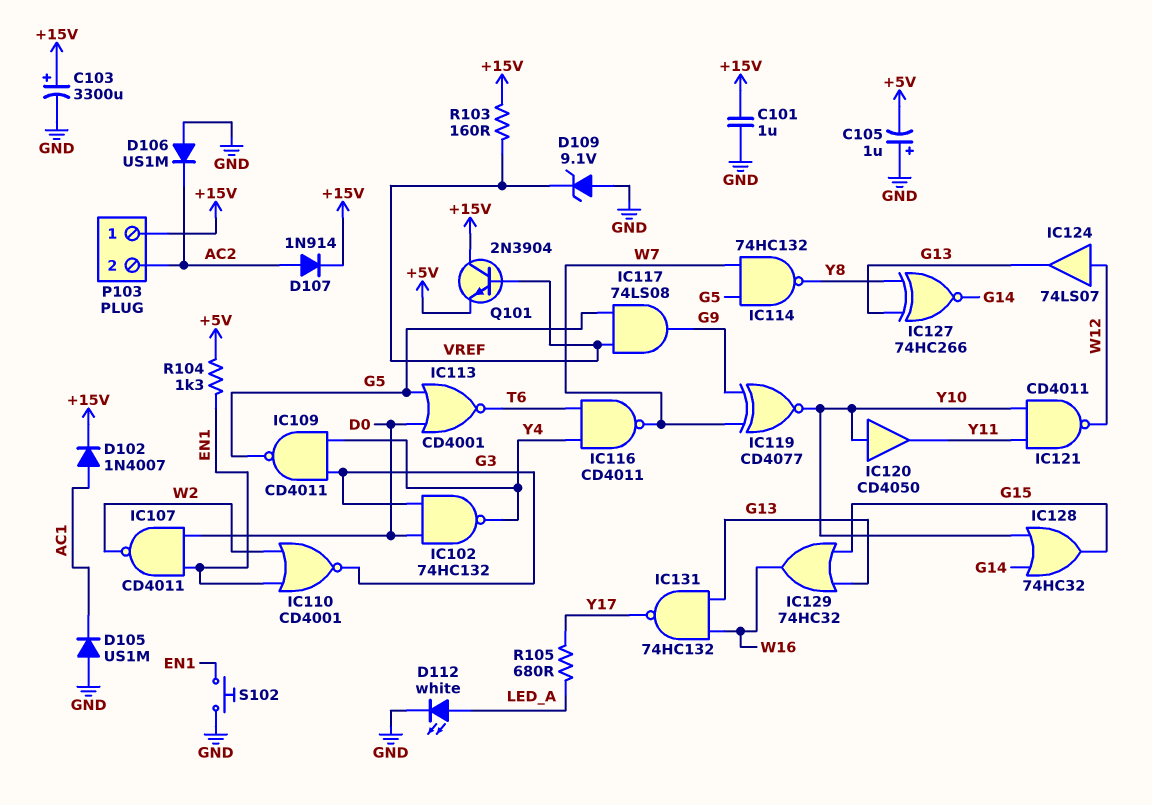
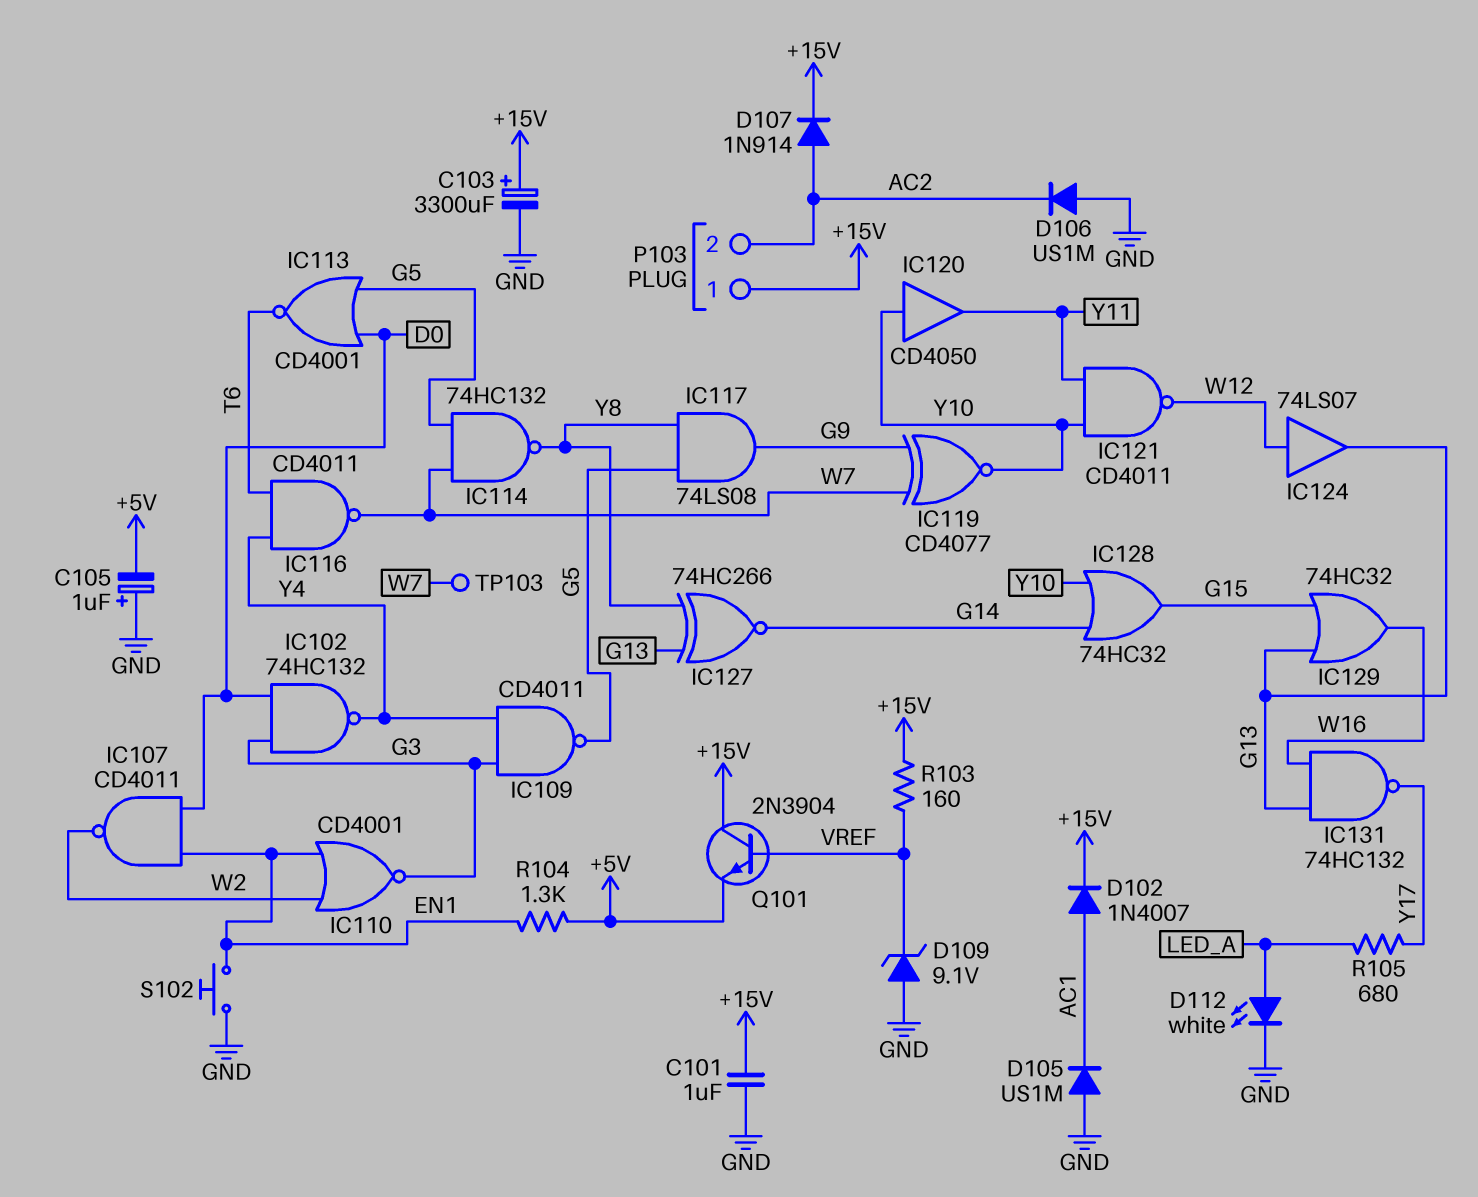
IC117: AND 74LS08 (in G5, in VREF, out G9) -> AND 74LS08 (in G5, in Y8, out G9)
TP103: none -> test point (W7)

